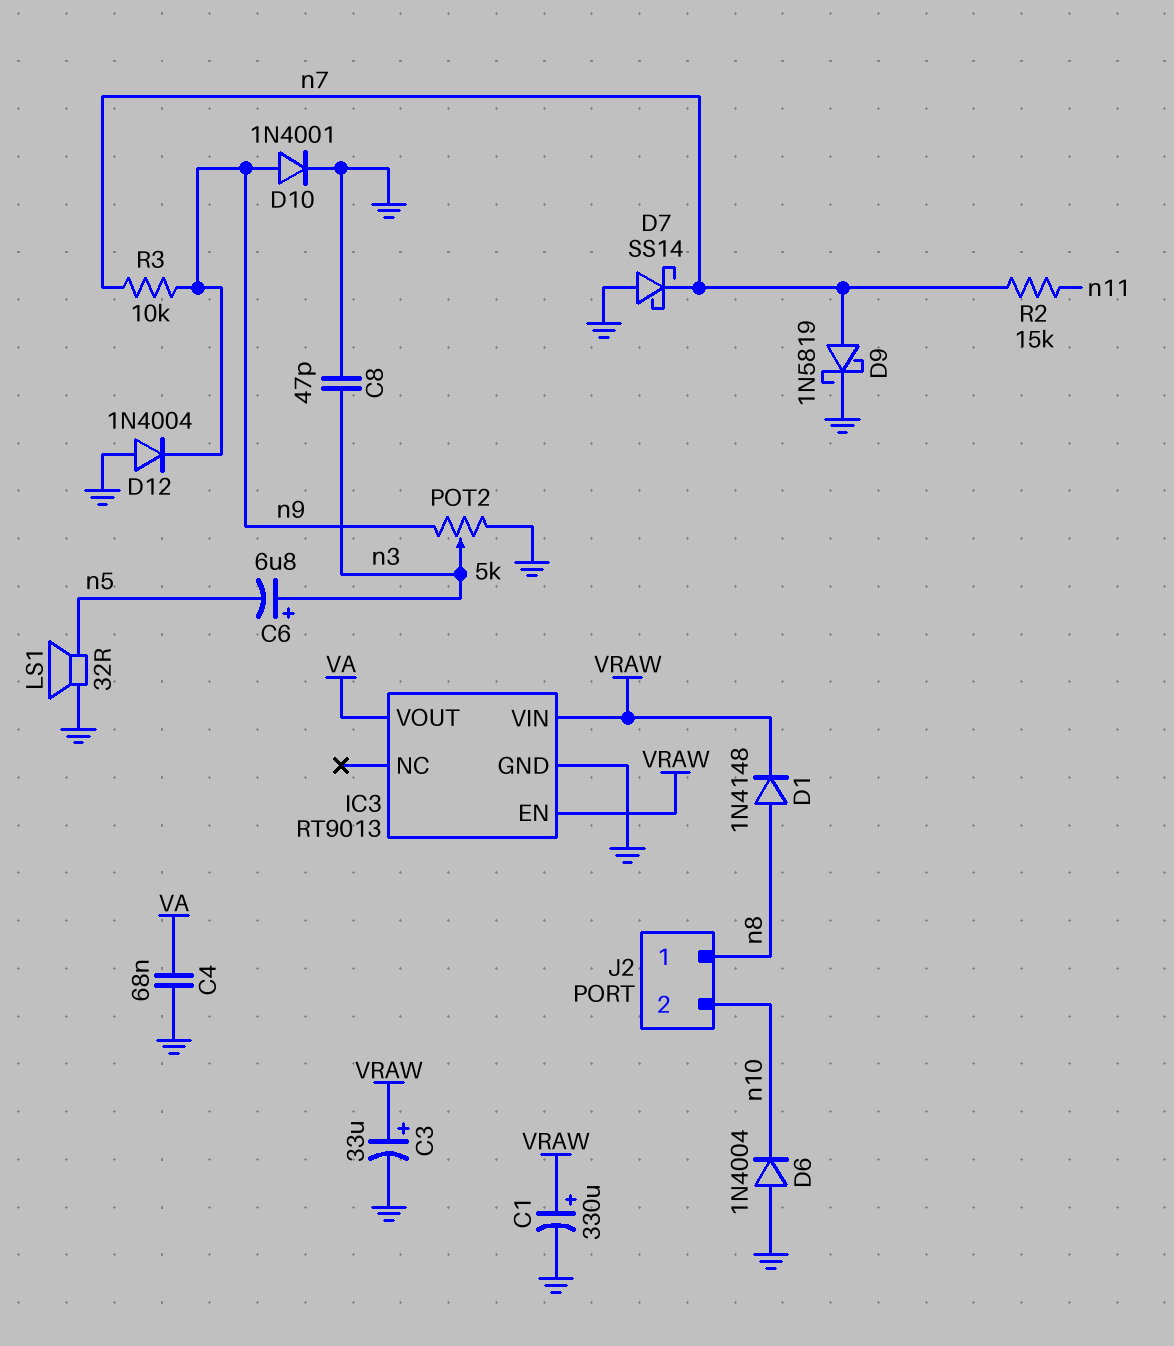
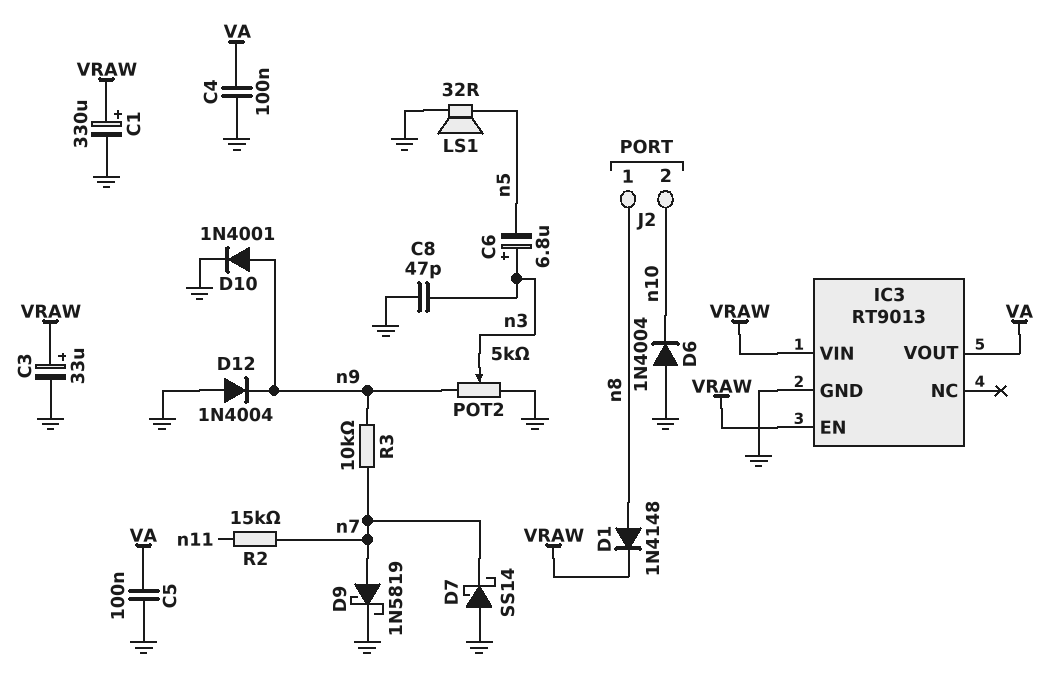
C4: 68nF (GND, VA) -> 100nF (GND, VA)
C5: none -> 100nF (GND, VA)

